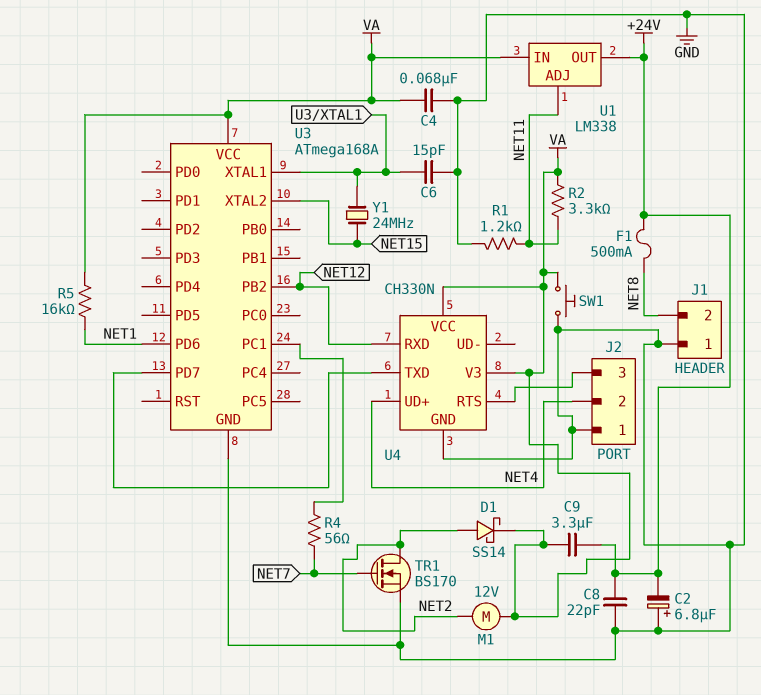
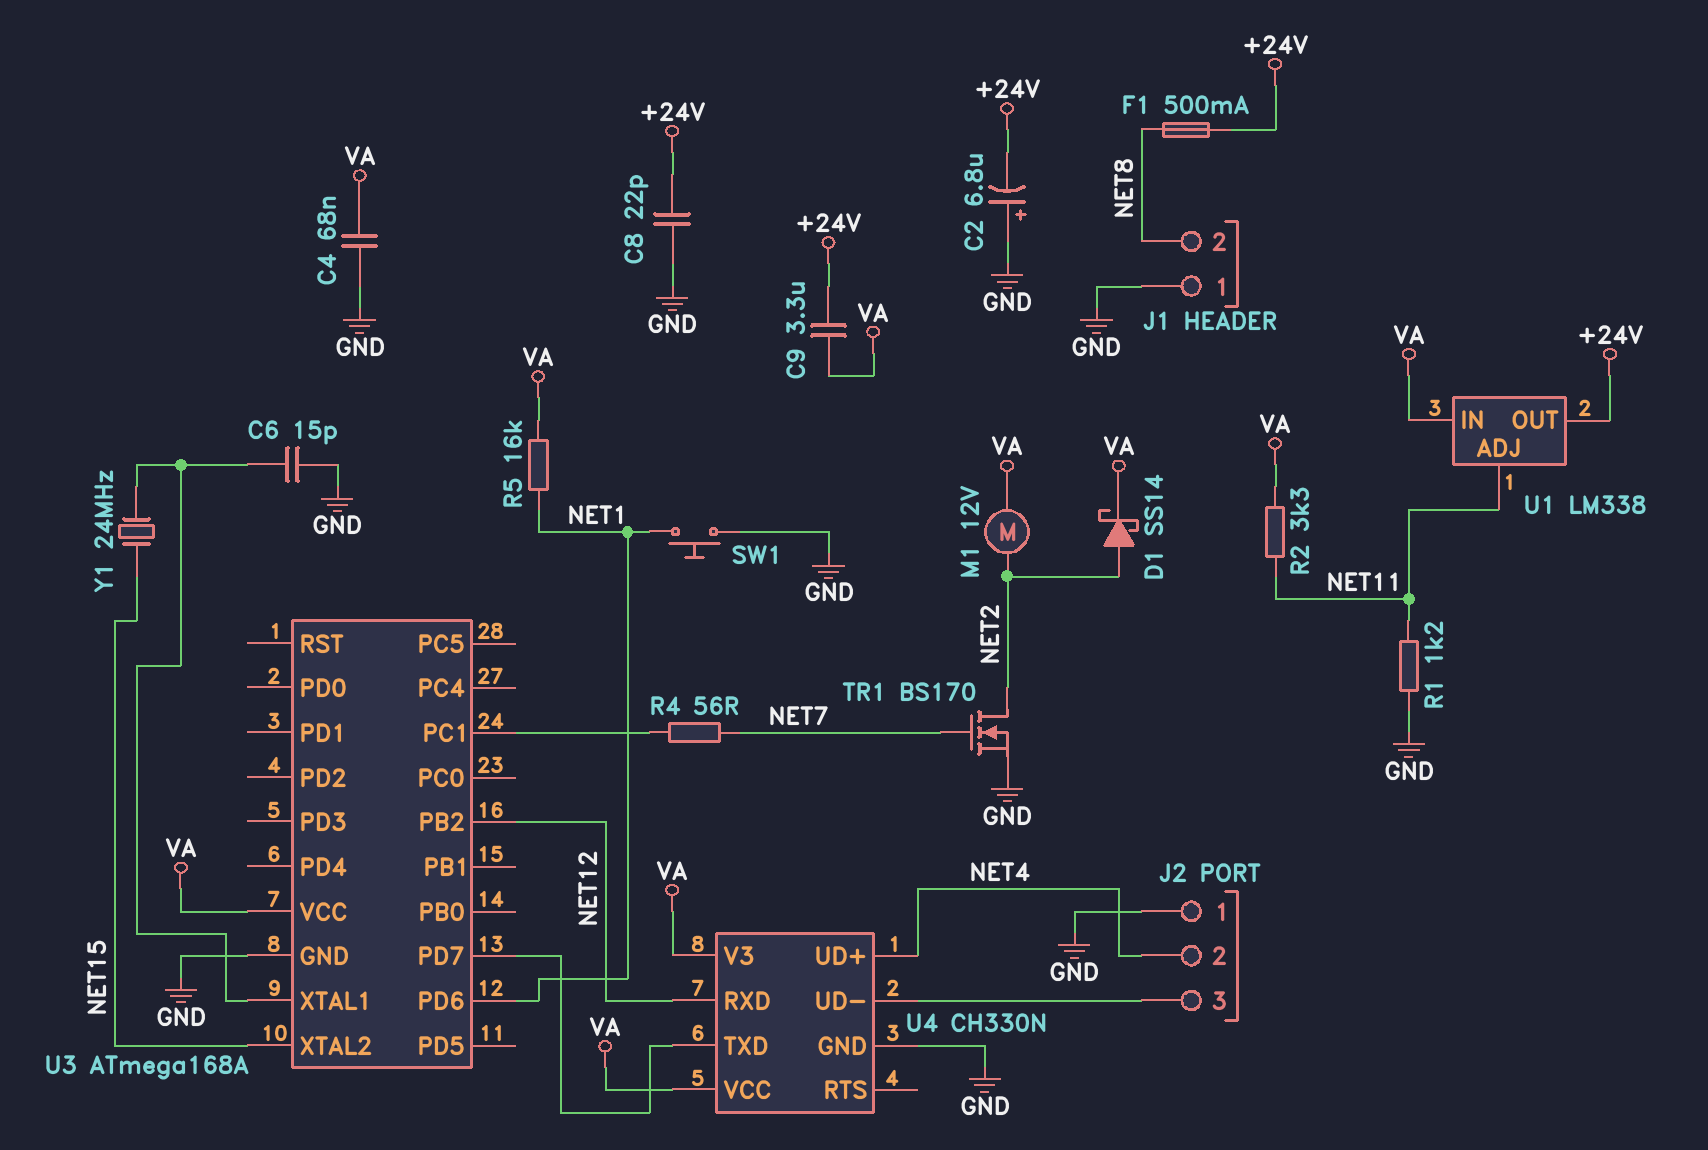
SW1: button (GND, VA) -> button (GND, NET1)
U4 pin RTS: J2/3 -> none
U4 pin UD-: none -> J2/3

